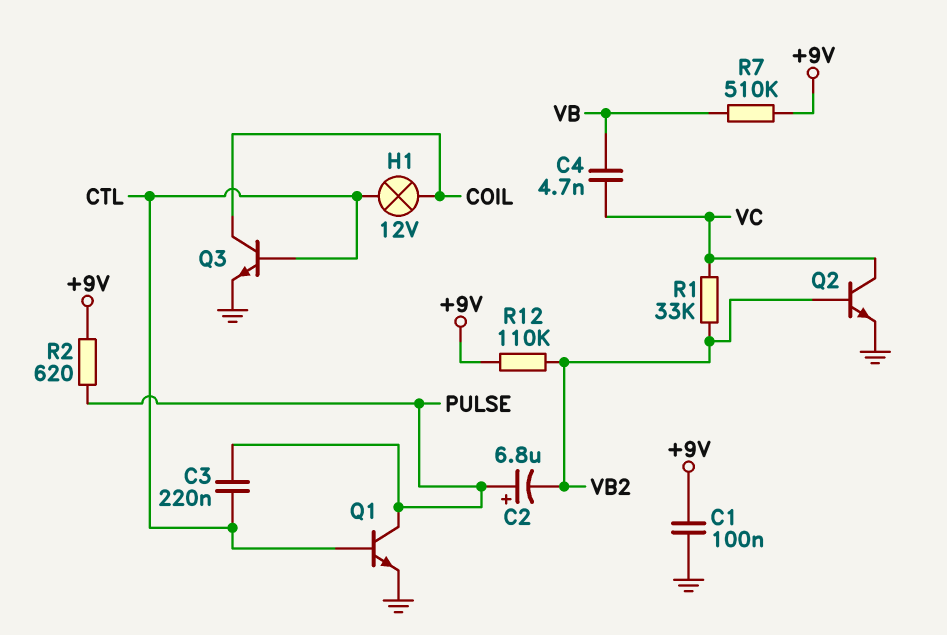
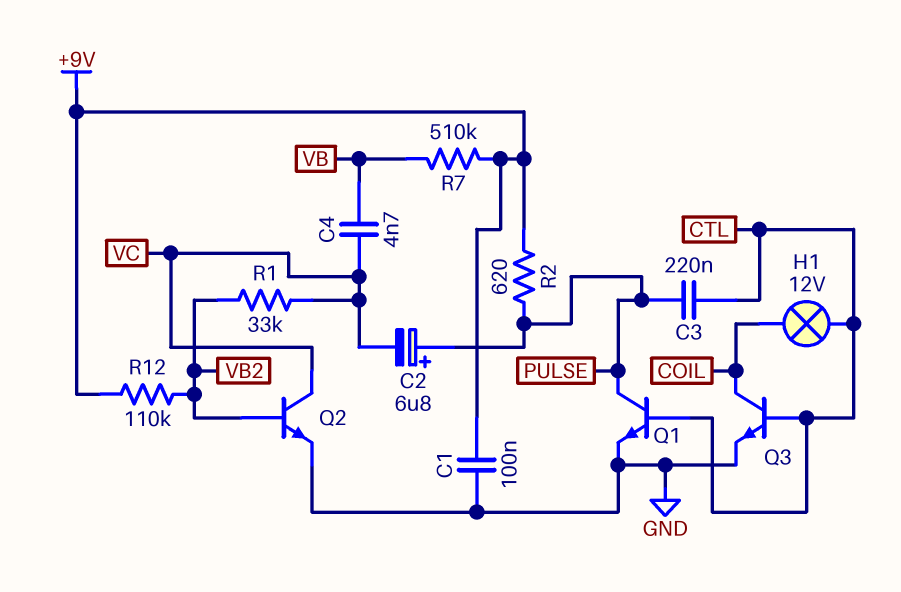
C2: 6.8uF (plus PULSE, minus VB2) -> 6.8uF (plus PULSE, minus VC)

